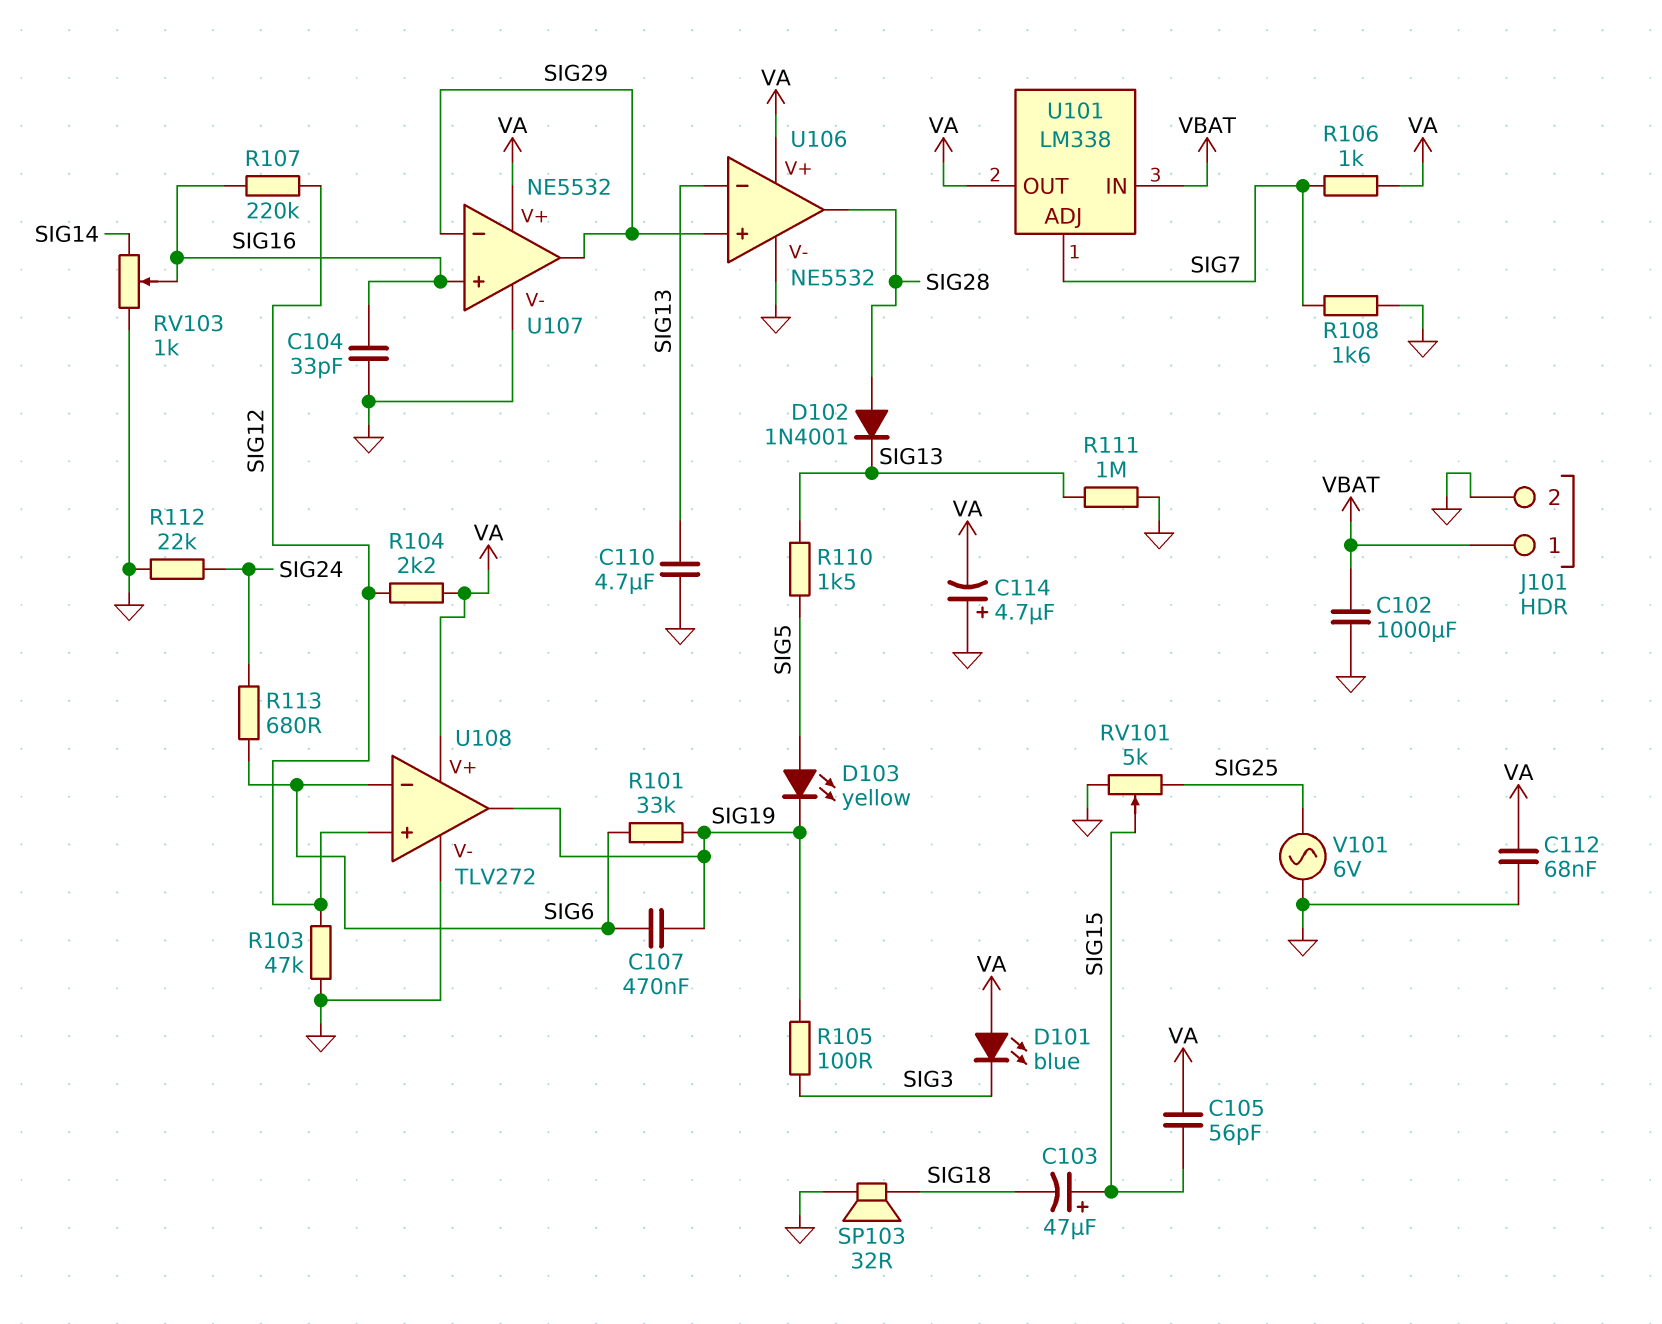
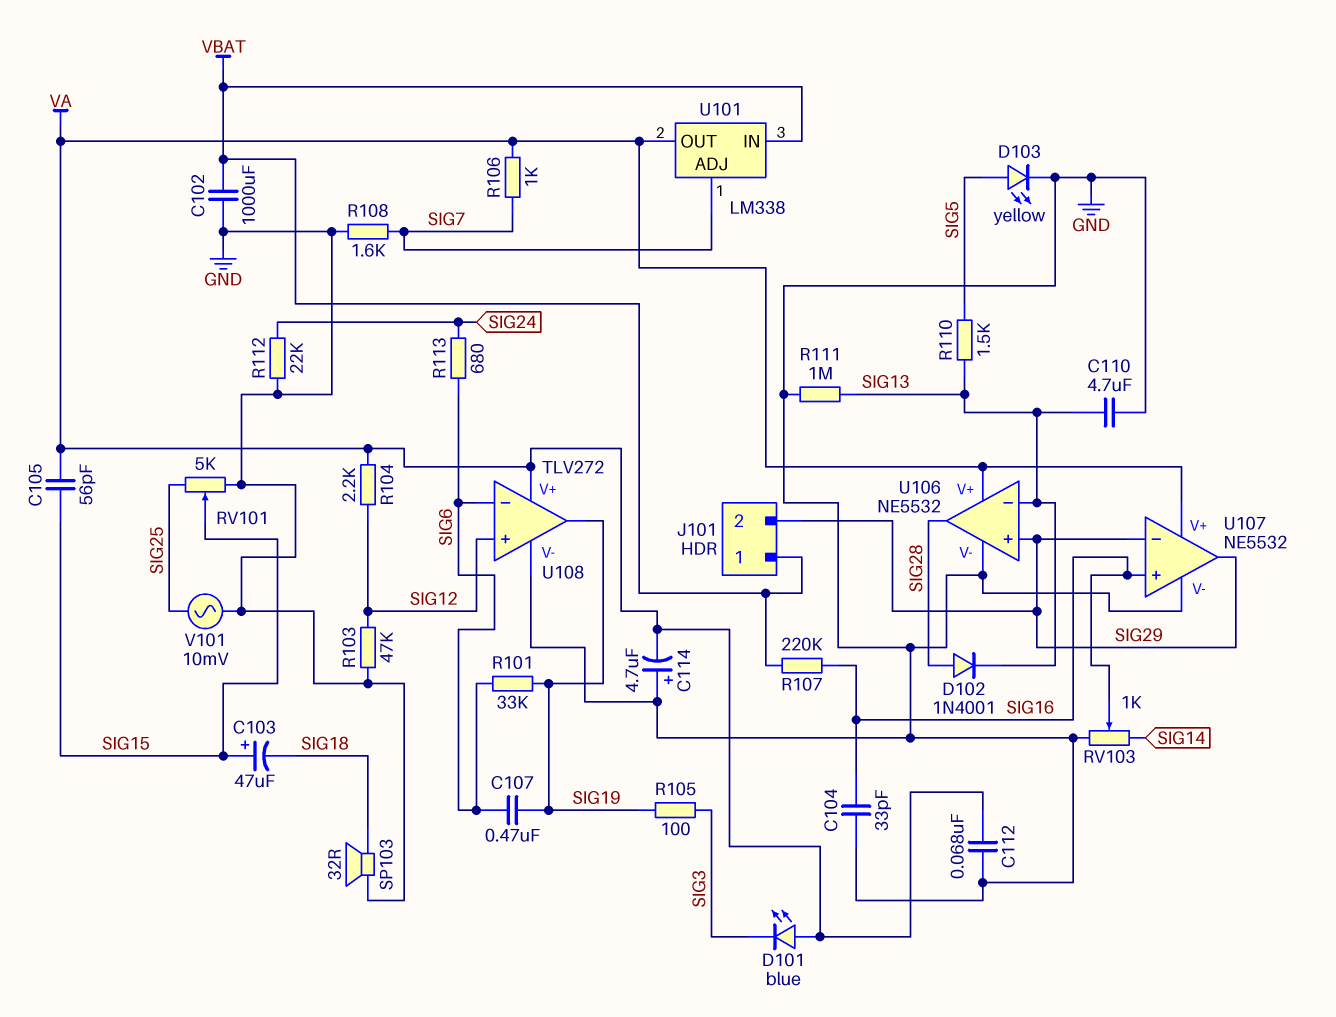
D103: LED yellow (A SIG5, K SIG19) -> LED yellow (A SIG5, K GND)
J101 pin 2: GND -> SIG29
R107: 220k (SIG12, SIG16) -> 220k (SIG16, VBAT)
V101: AC 6V (GND, SIG25) -> AC 10mV (GND, SIG25)

